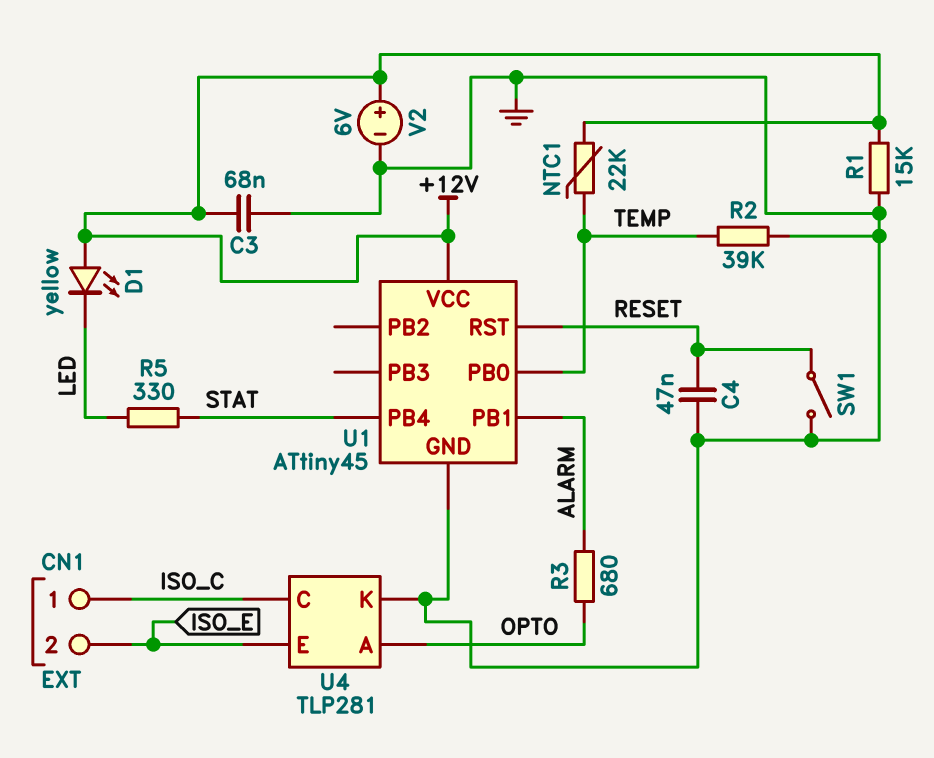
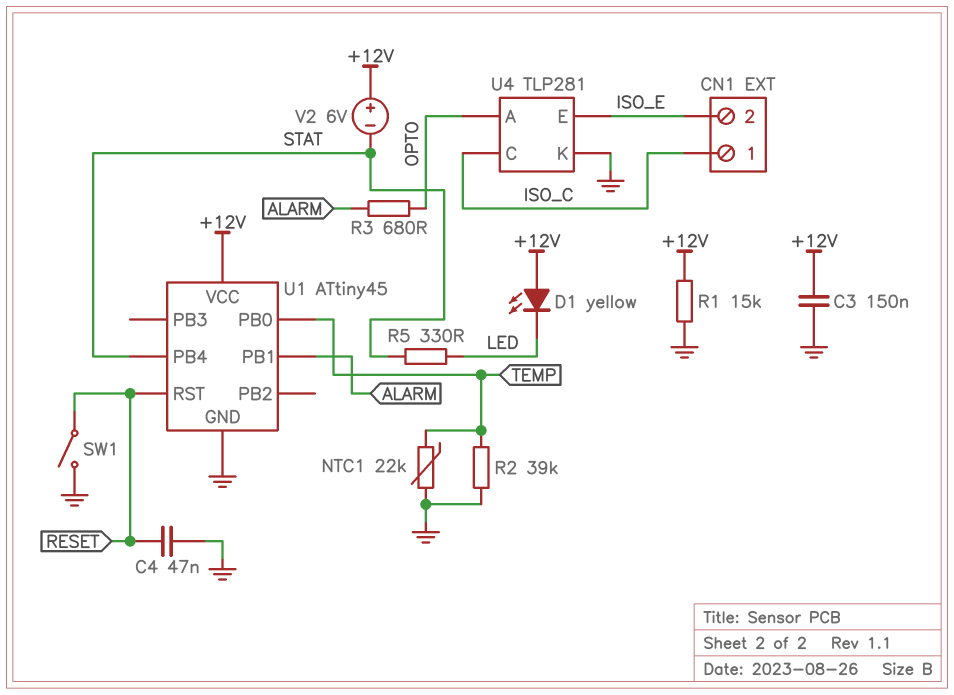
C3: 68nF (+12V, GND) -> 150nF (+12V, GND)
NTC1: 22k (+12V, TEMP) -> 22k (GND, TEMP)
V2: 6V (plus +12V, minus GND) -> 6V (plus +12V, minus STAT)

